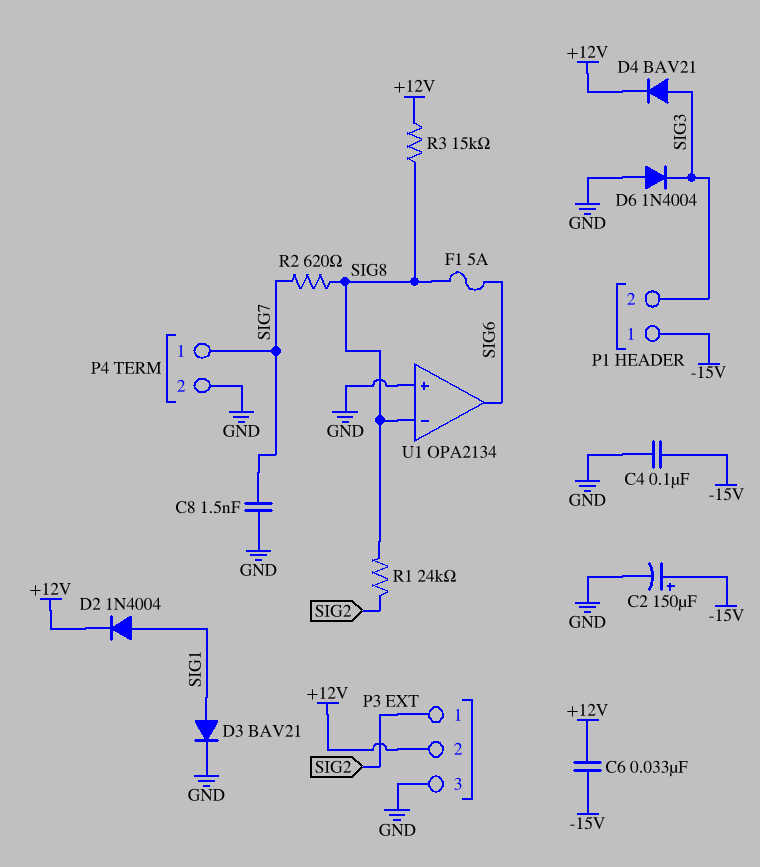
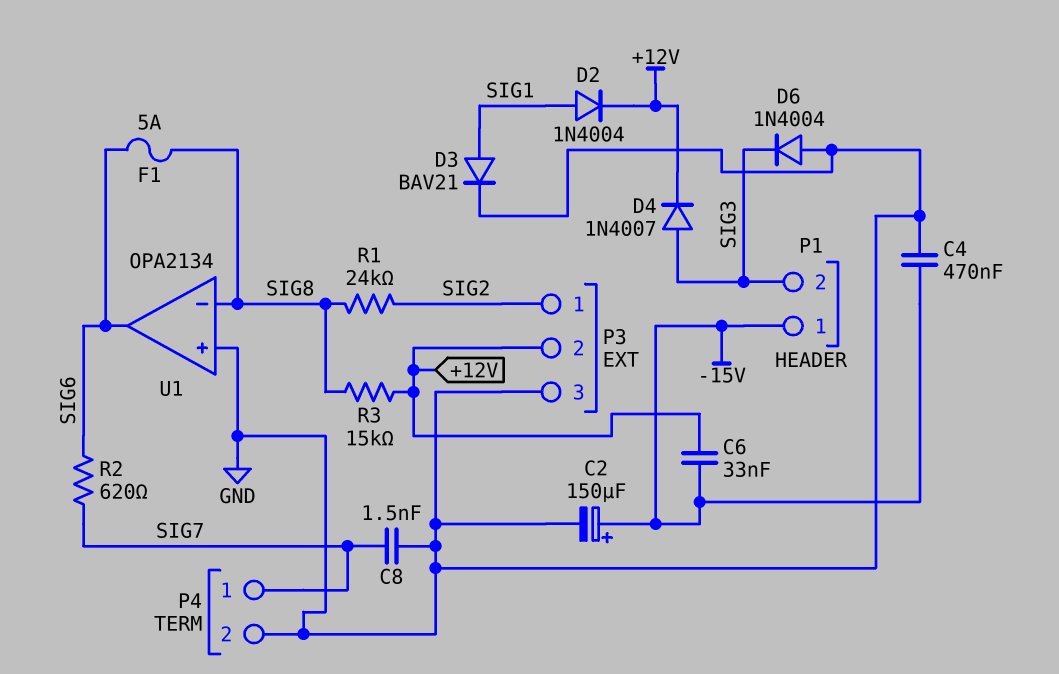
C4: 100nF (-15V, GND) -> 470nF (-15V, GND)
D4: diode BAV21 (A SIG3, K +12V) -> diode 1N4007 (A SIG3, K +12V)
R2: 620 (SIG7, SIG8) -> 620 (SIG6, SIG7)

